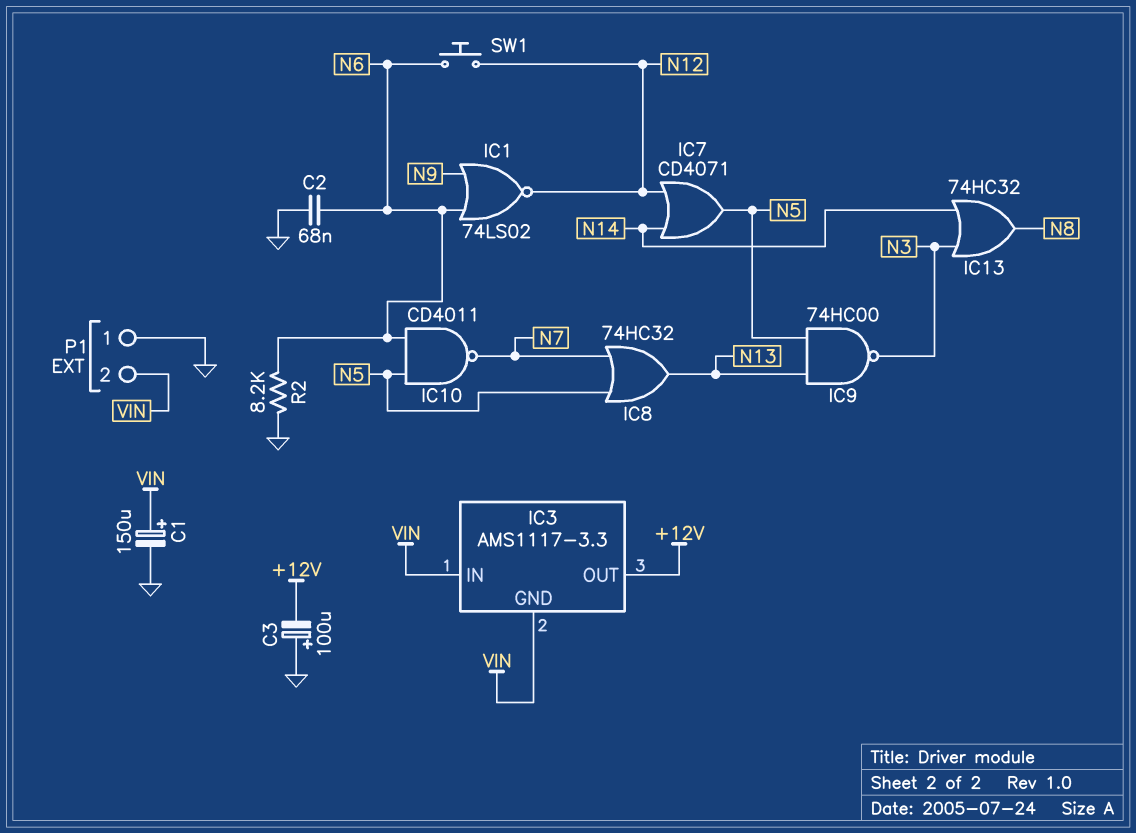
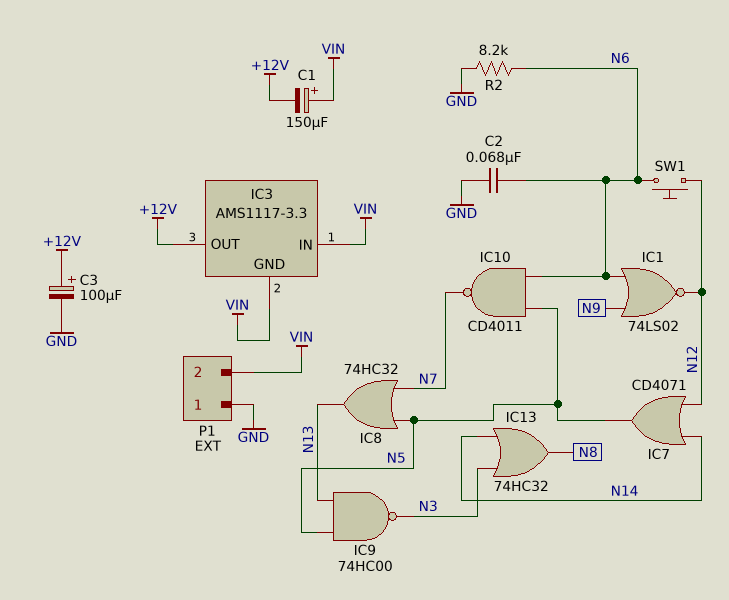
C1: 150uF (plus VIN, minus GND) -> 150uF (plus VIN, minus +12V)
C3: 100uF (plus GND, minus +12V) -> 100uF (plus +12V, minus GND)

